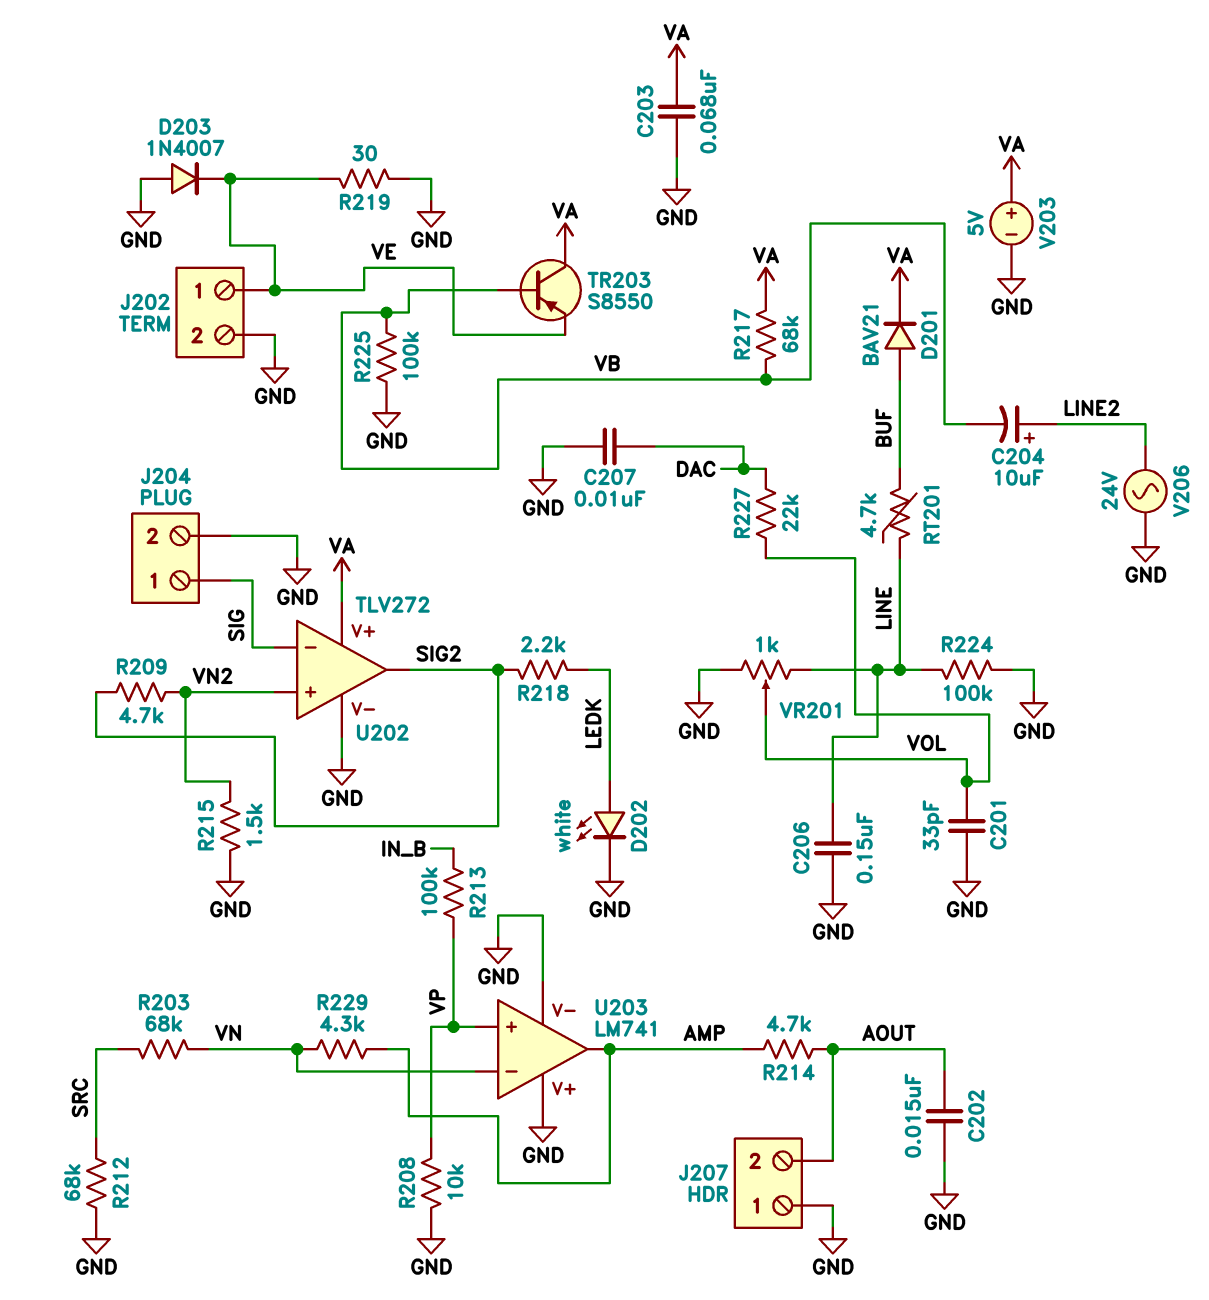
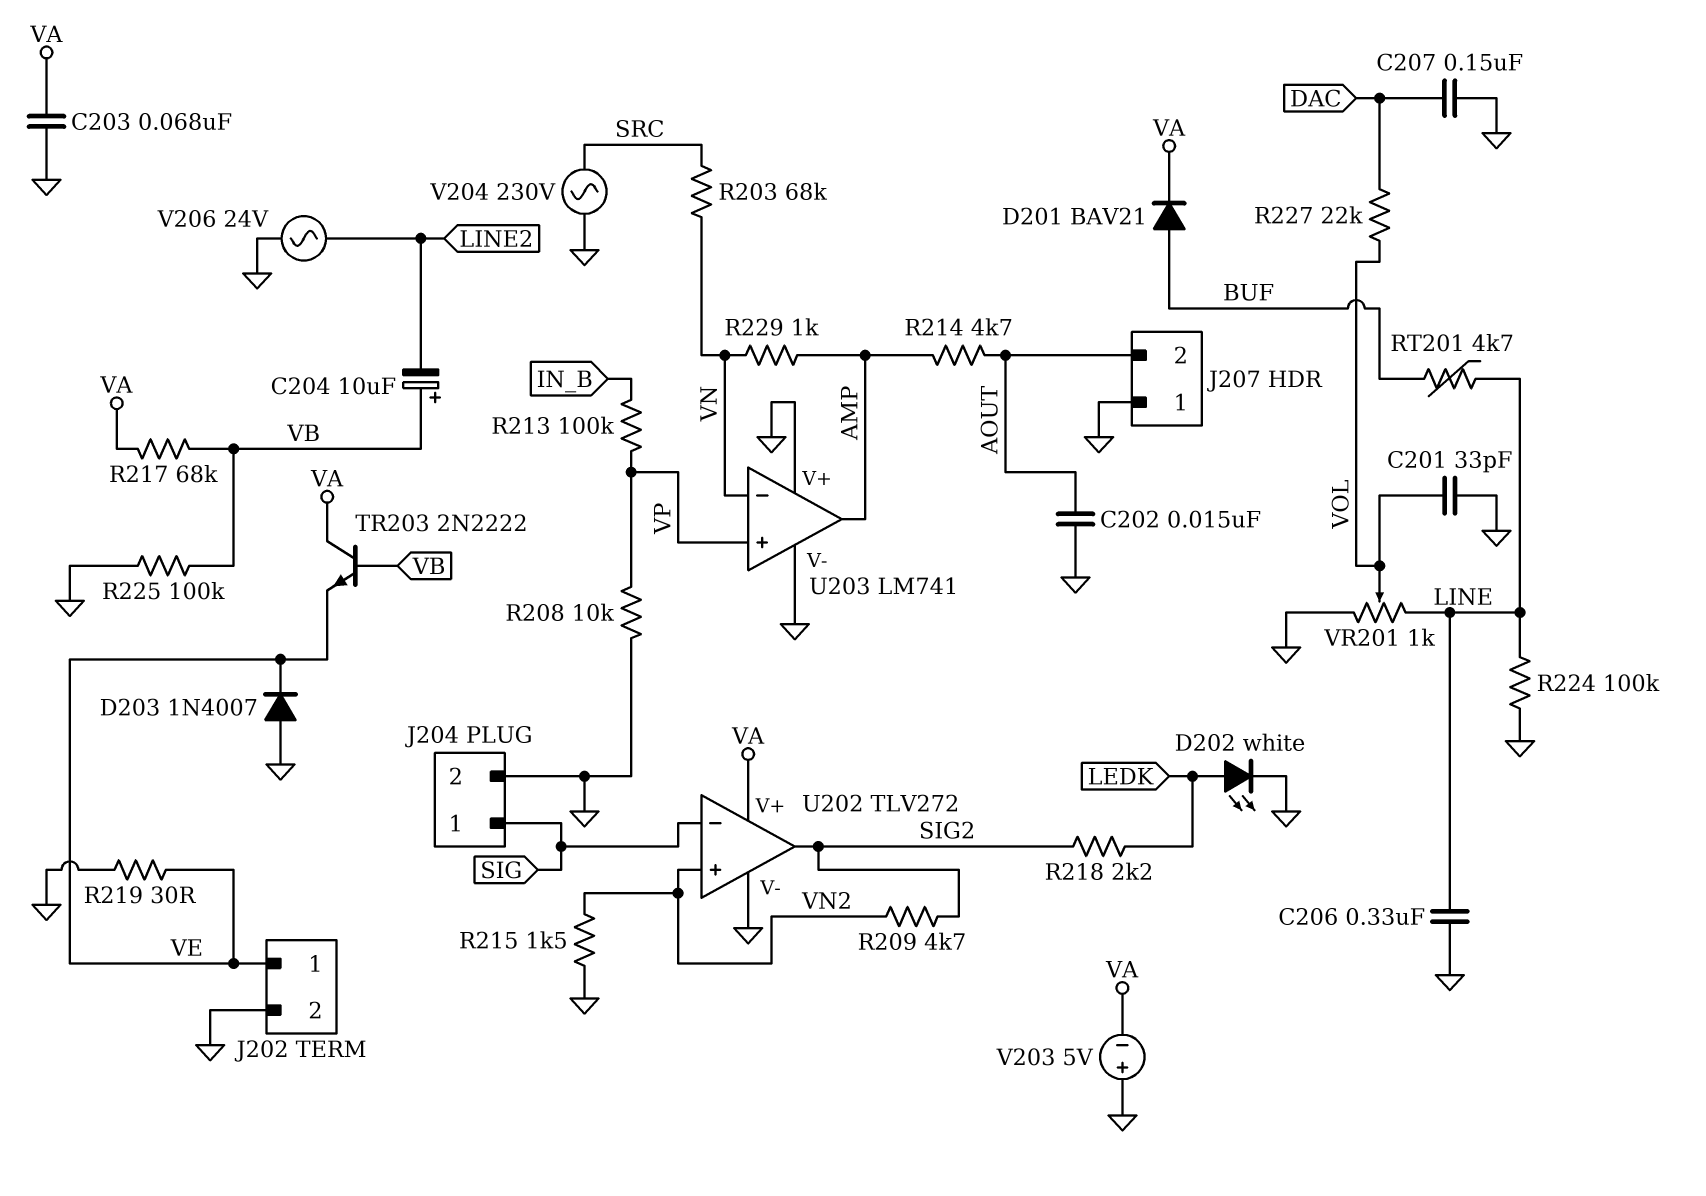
C204: 10uF (plus LINE2, minus VB) -> 10uF (plus VB, minus LINE2)
C206: 150nF (GND, LINE) -> 330nF (GND, LINE)
C207: 10nF (DAC, GND) -> 150nF (DAC, GND)
R212: 68k (GND, SRC) -> none
R229: 4.3k (AMP, VN) -> 1k (AMP, VN)
TR203: PNP S8550 (B VB, C VA, E VE) -> NPN 2N2222 (B VB, C VA, E VE)
V203: 5V (plus VA, minus GND) -> 5V (plus GND, minus VA)
V204: none -> AC 230V (GND, SRC)

